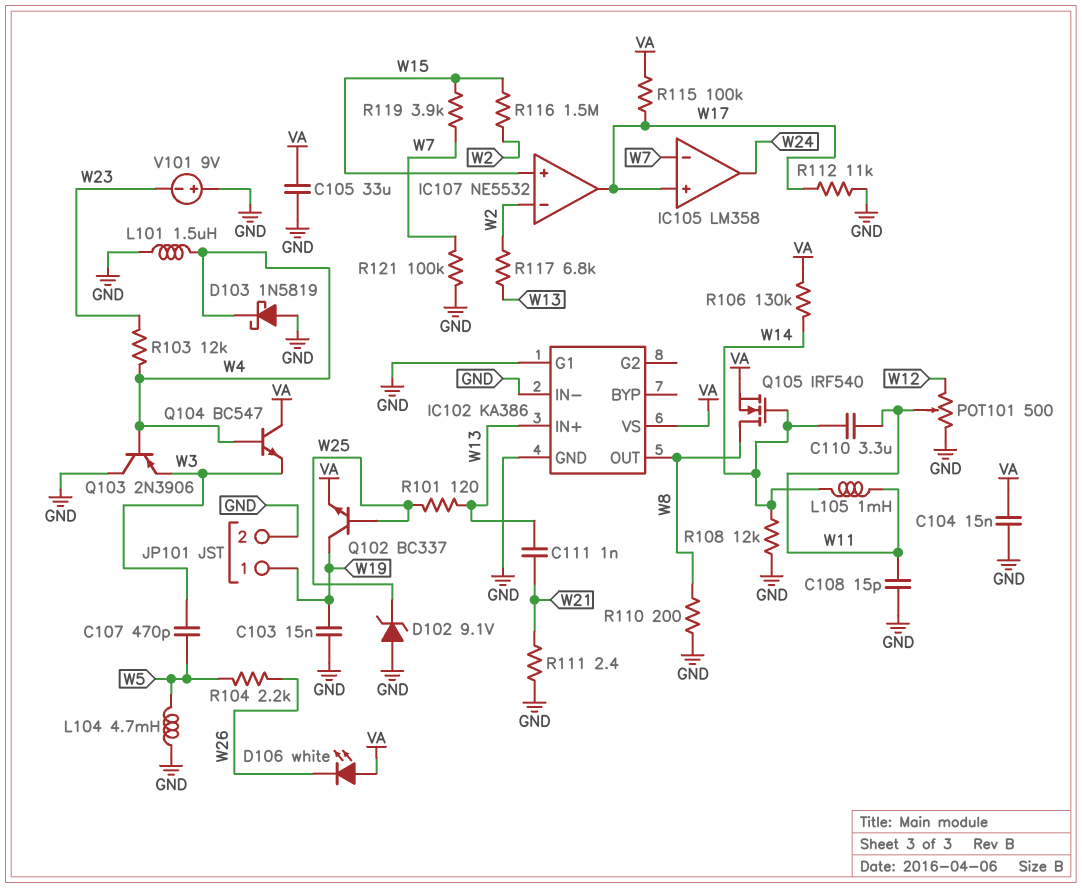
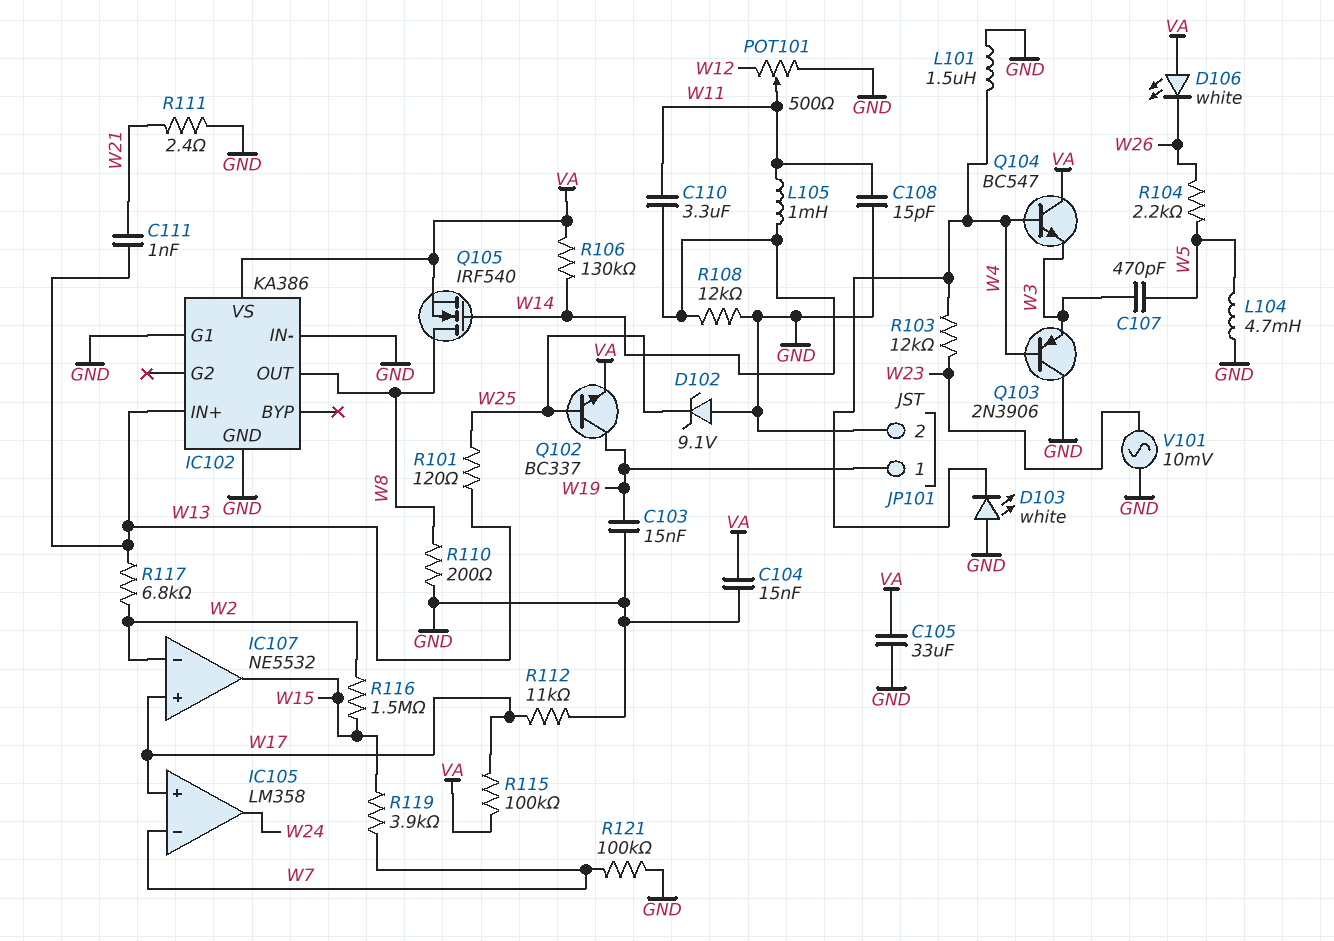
D103: schottky 1N5819 (A GND, K W4) -> LED white (A GND, K W4)
IC107 pin in+: W15 -> W17
IC107 pin out: W17 -> W15
V101: 9V (plus GND, minus W23) -> AC 10mV (GND, W23)

